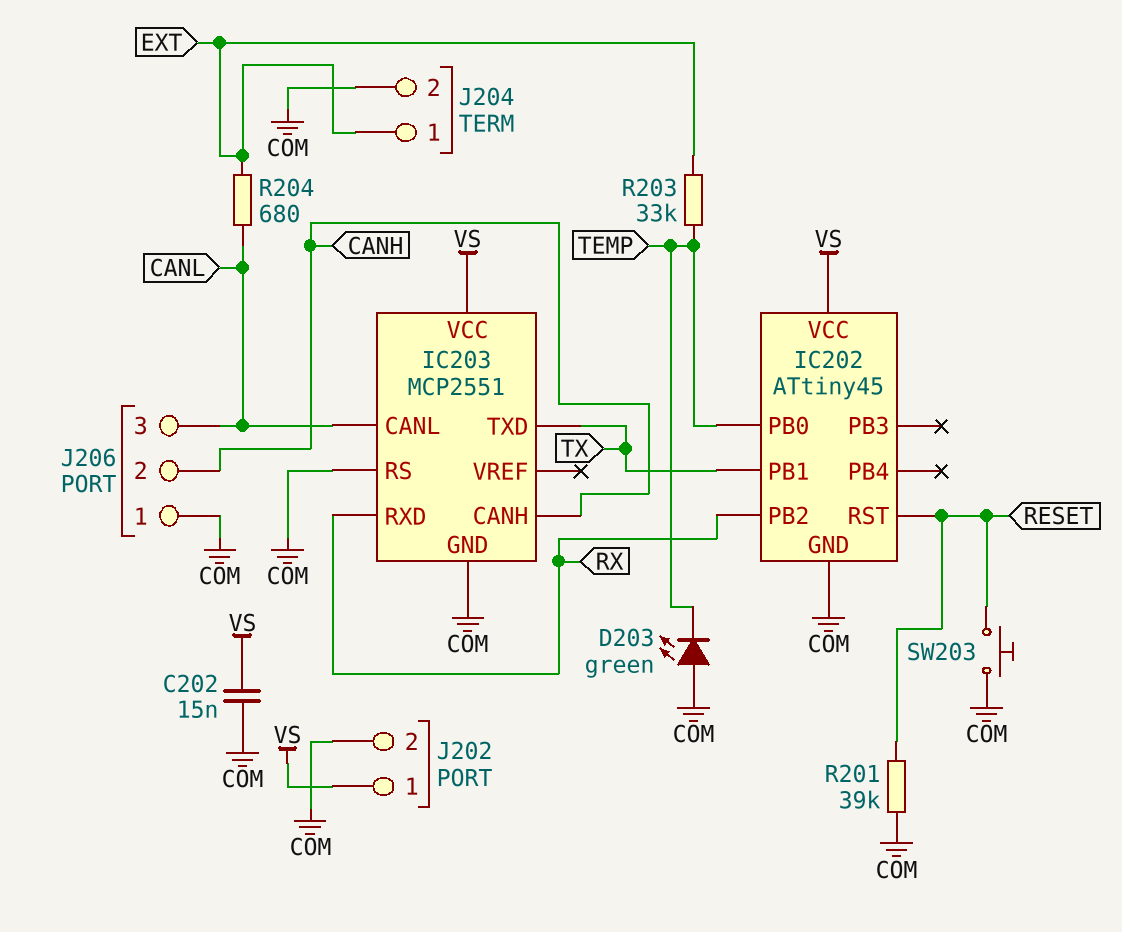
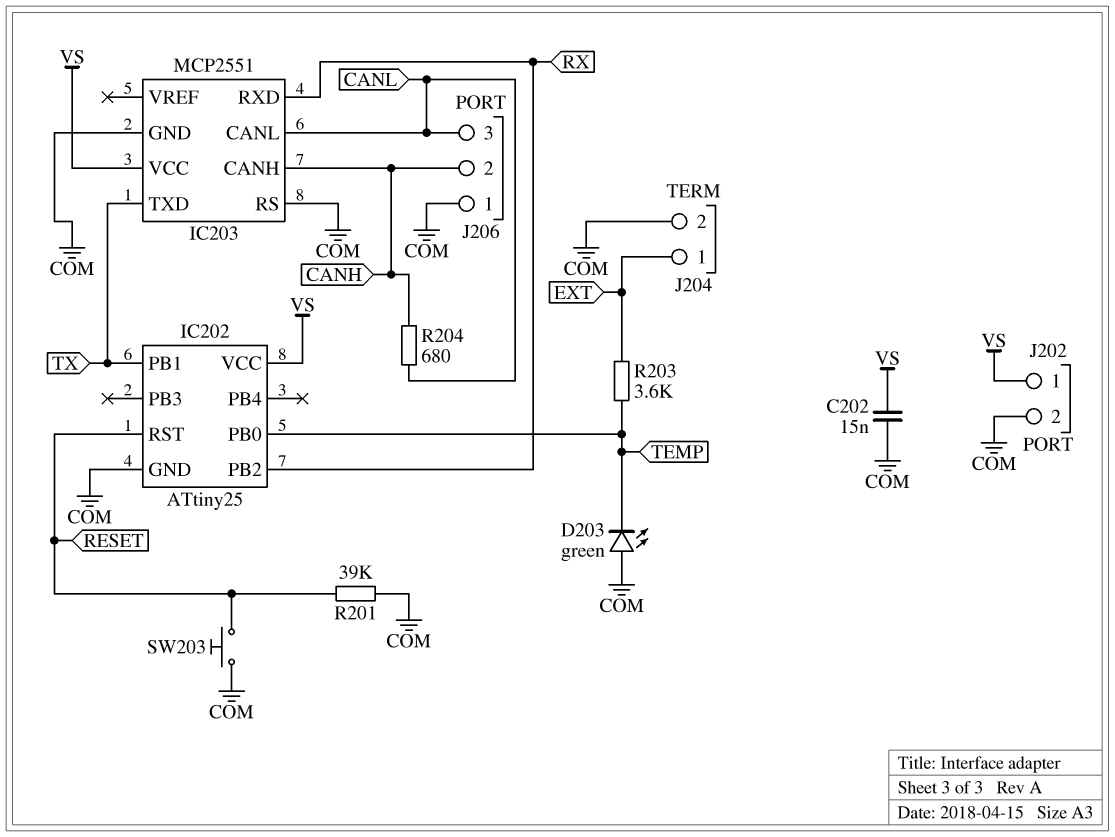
IC202: ATtiny45 -> ATtiny25
R203: 33k (EXT, TEMP) -> 3.6k (EXT, TEMP)
R204: 680 (CANL, EXT) -> 680 (CANH, CANL)

